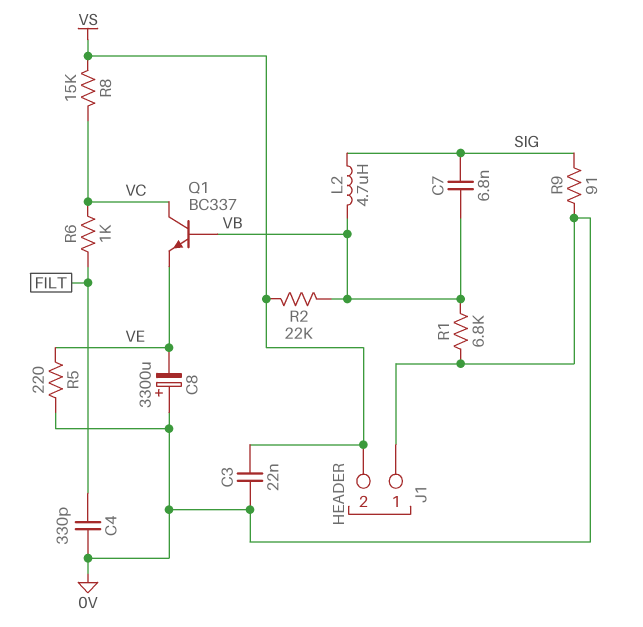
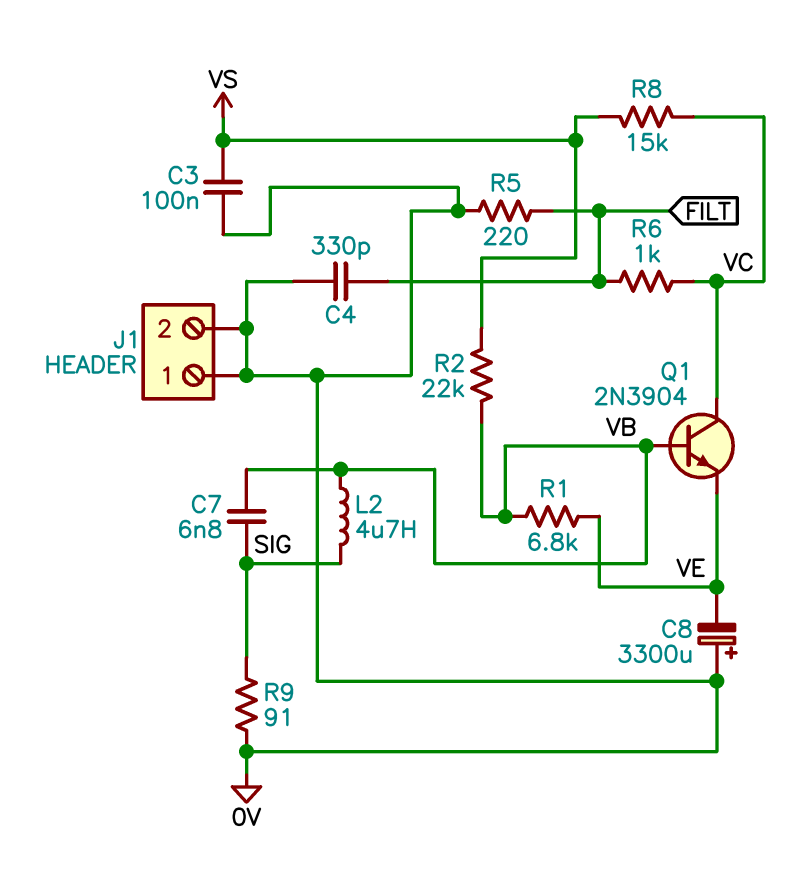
C3: 22nF (0V, VS) -> 100nF (0V, VS)
J1 pin 2: VS -> 0V
Q1: NPN BC337 (B VB, C VC, E VE) -> NPN 2N3904 (B VB, C VC, E VE)
R1: 6.8k (0V, VB) -> 6.8k (VB, VE)
R5: 220 (0V, VE) -> 220 (0V, FILT)

